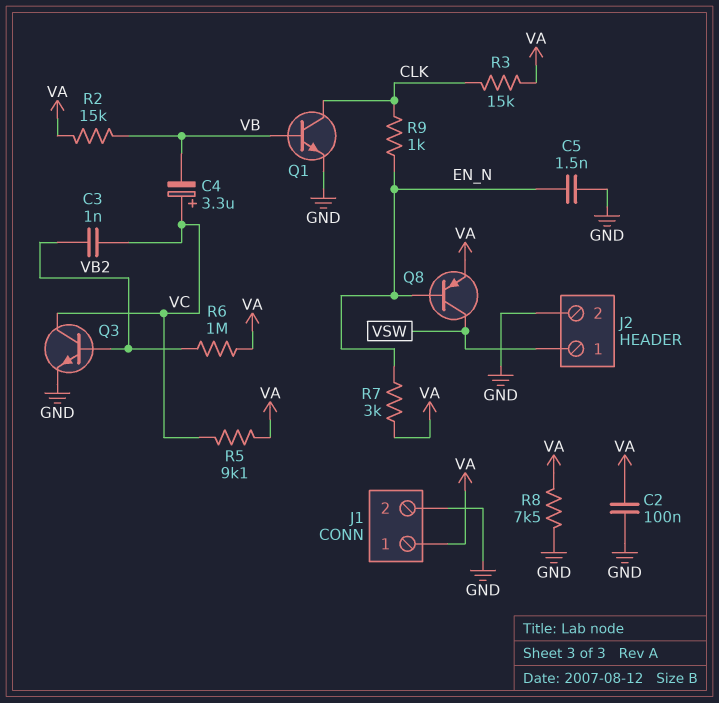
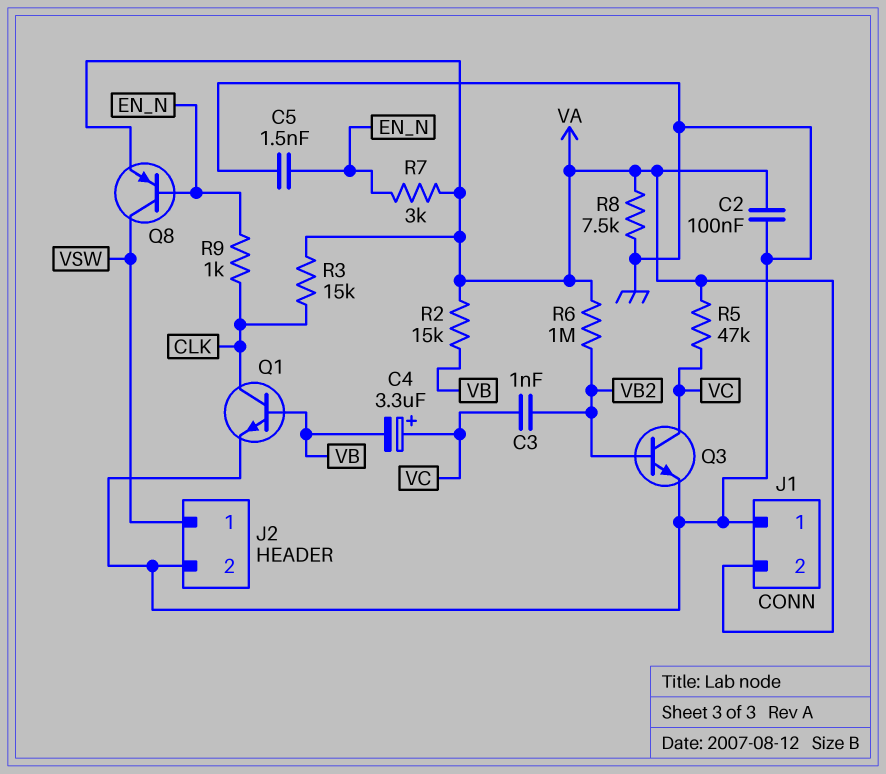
J1 pin 1: VA -> GND
J1 pin 2: GND -> VA
R5: 9.1k (VA, VC) -> 47k (VA, VC)

